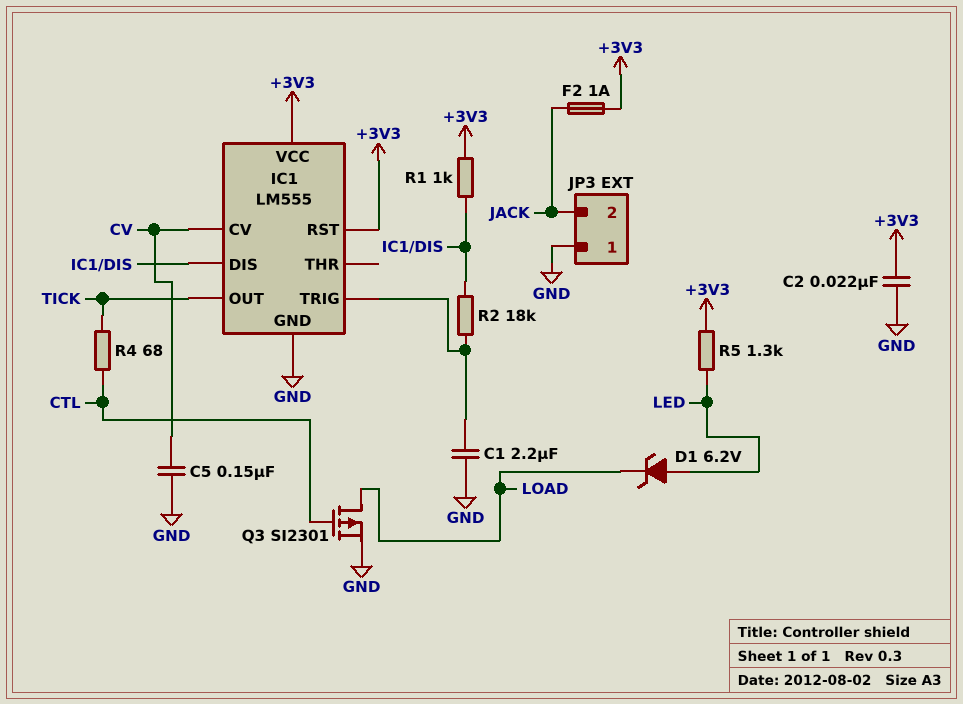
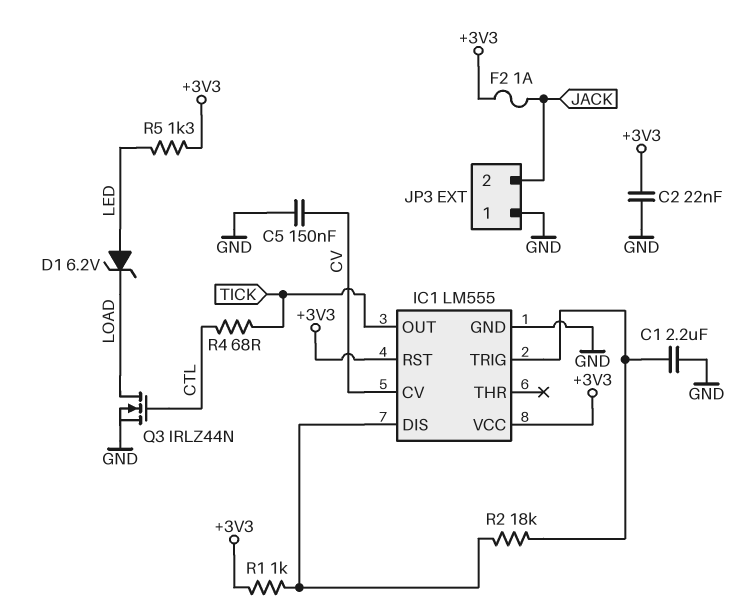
Q3: PMOS SI2301 (G CTL, D LOAD, S GND) -> NMOS IRLZ44N (G CTL, D LOAD, S GND)

